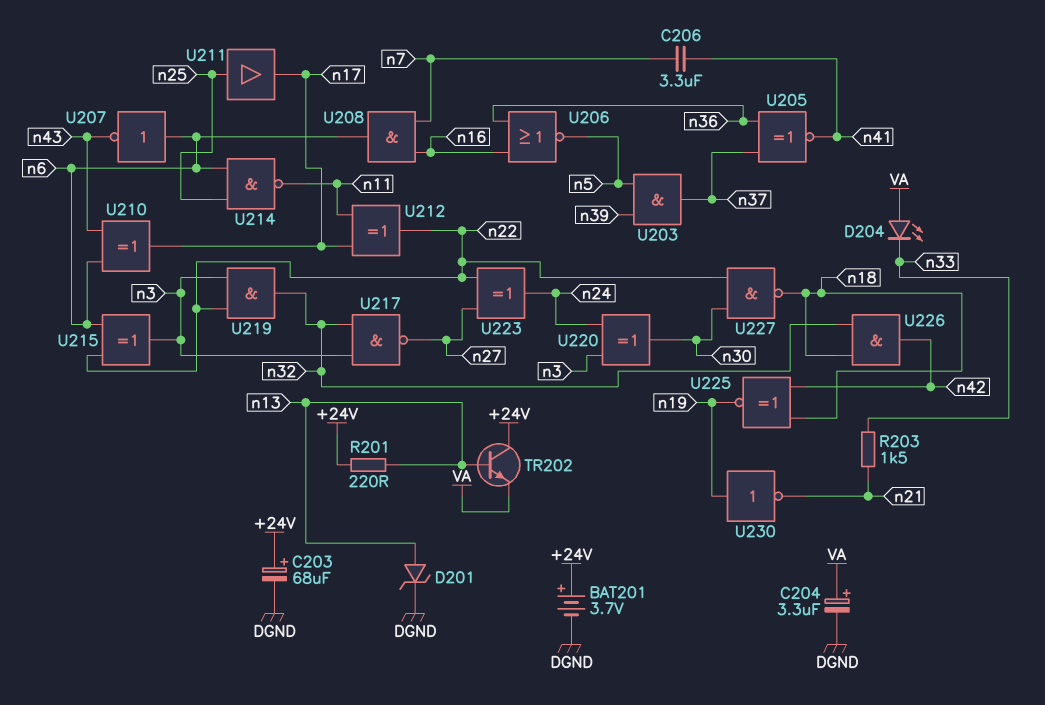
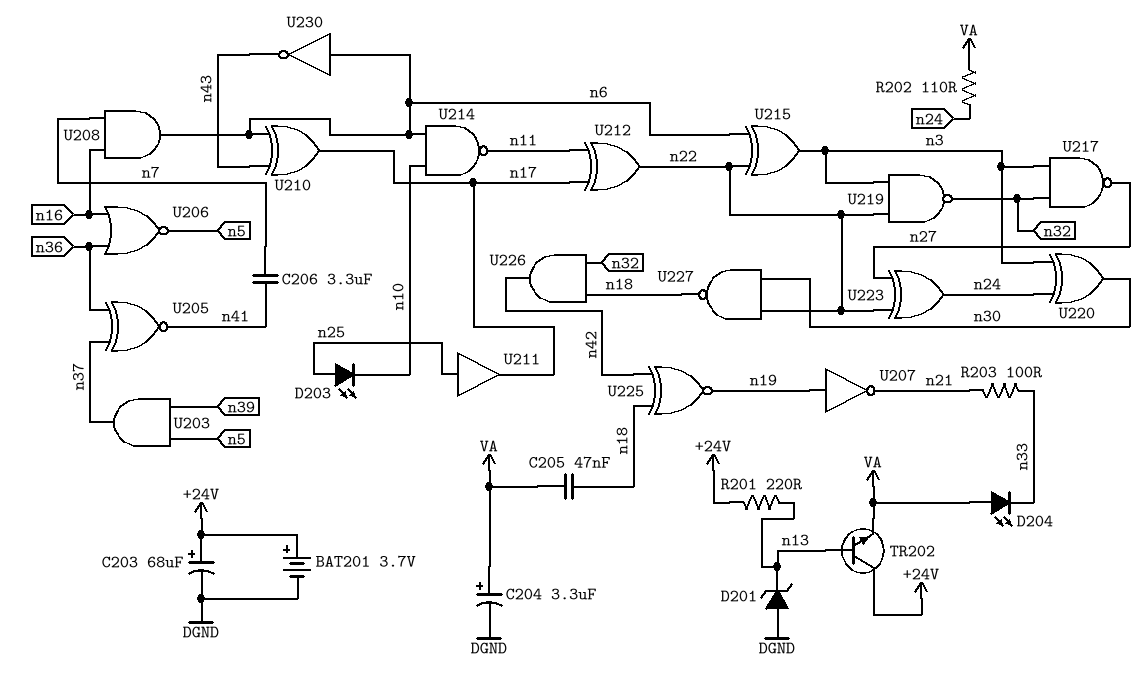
C205: none -> 47nF (VA, n18)
D201: zener (A n13, K DGND) -> zener (A DGND, K n13)
D203: none -> LED (A n25, K n10)
R202: none -> 110 (VA, n24)
R203: 1.5k (n21, n33) -> 100 (n21, n33)
U207: NOT (in n6, out n43) -> NOT (in n19, out n21)
U214: NAND (in n6, in n25, out n11) -> NAND (in n6, in n10, out n11)
U219: AND (in n3, in n22, out n32) -> NAND (in n3, in n22, out n32)
U230: NOT (in n19, out n21) -> NOT (in n6, out n43)

